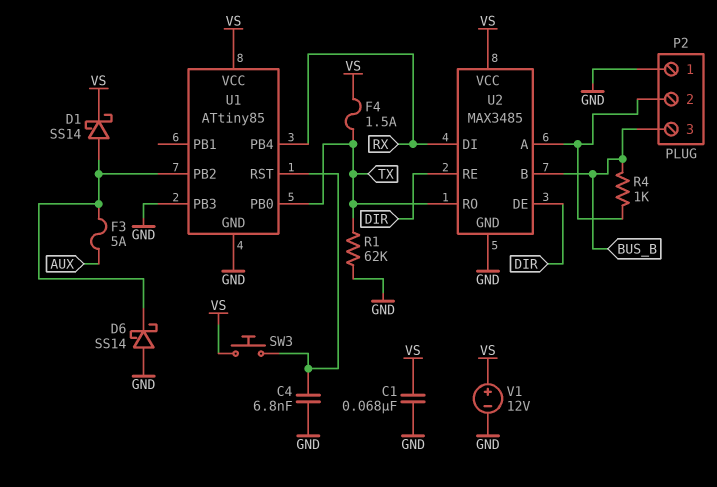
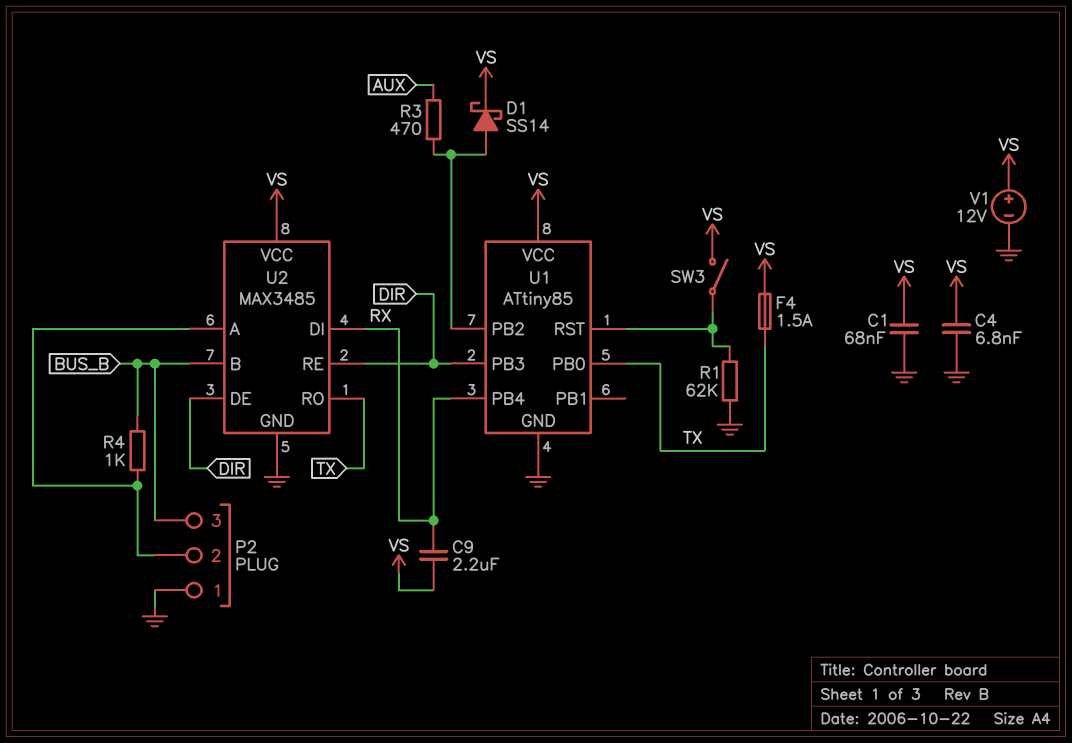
C4: 6.8nF (GND, U1/RST) -> 6.8nF (GND, VS)
C9: none -> 2.2uF (RX, VS)
D6: schottky SS14 (A GND, K U1/PB2) -> none
F3: 5A (AUX, U1/PB2) -> none
R1: 62k (GND, TX) -> 62k (GND, U1/RST)
R3: none -> 470 (AUX, U1/PB2)
SW3: button (U1/RST, VS) -> switch (U1/RST, VS)
U1 pin PB3: GND -> DIR

